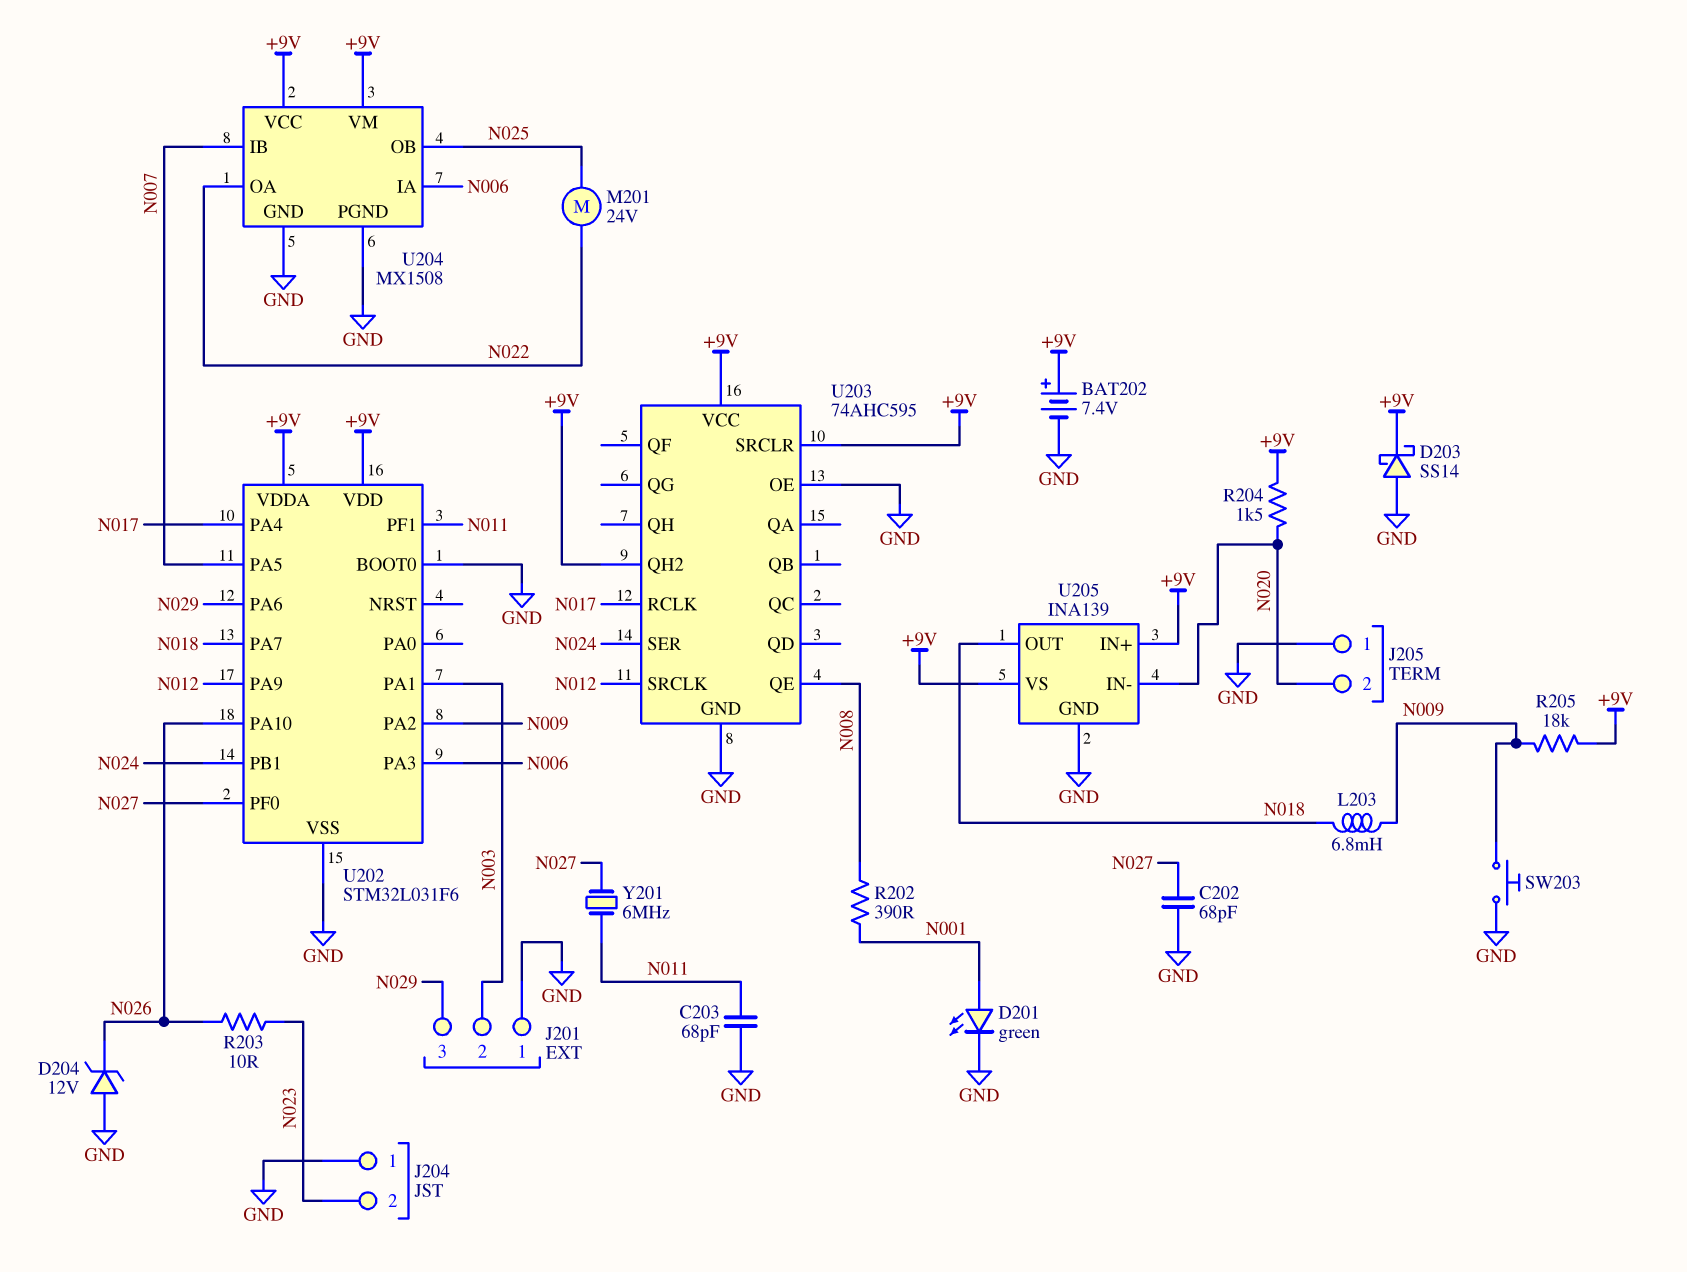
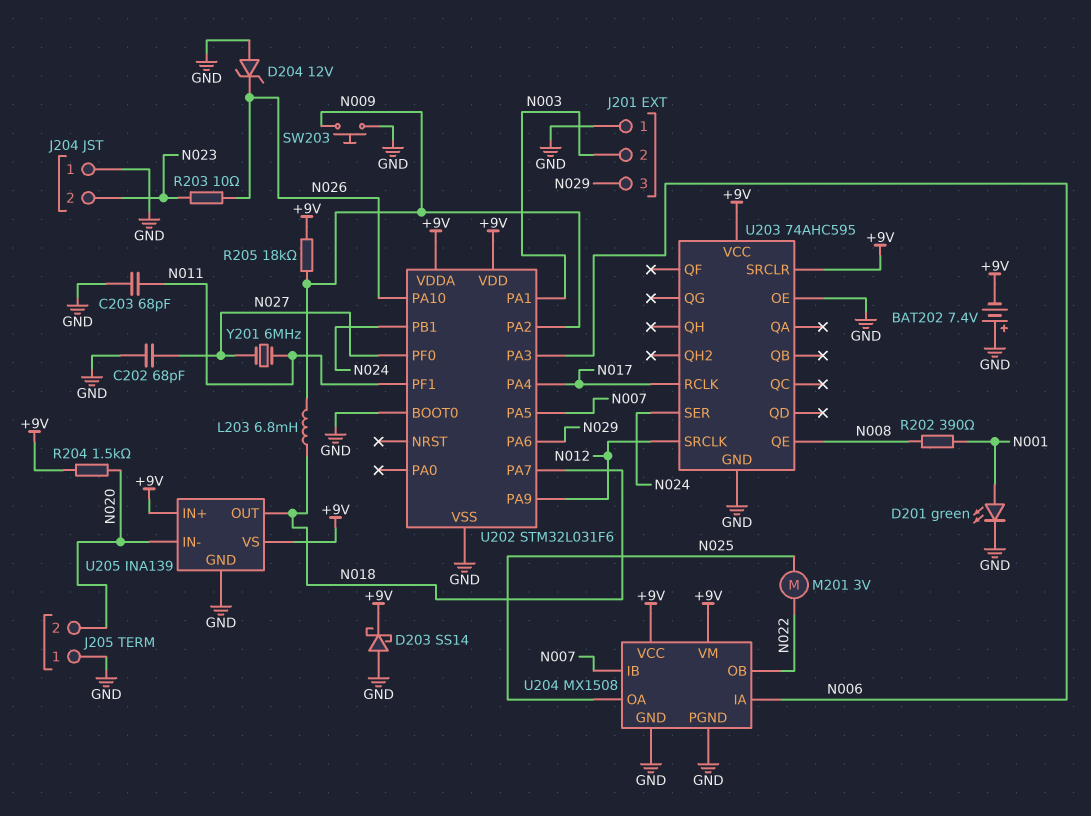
BAT202: 7.4V (plus +9V, minus GND) -> 7.4V (plus GND, minus +9V)
M201: motor 24V (N022, N025) -> motor 3V (N022, N025)
U203 pin QH2: +9V -> none
U204 pin OA: N022 -> N025
U204 pin OB: N025 -> N022

